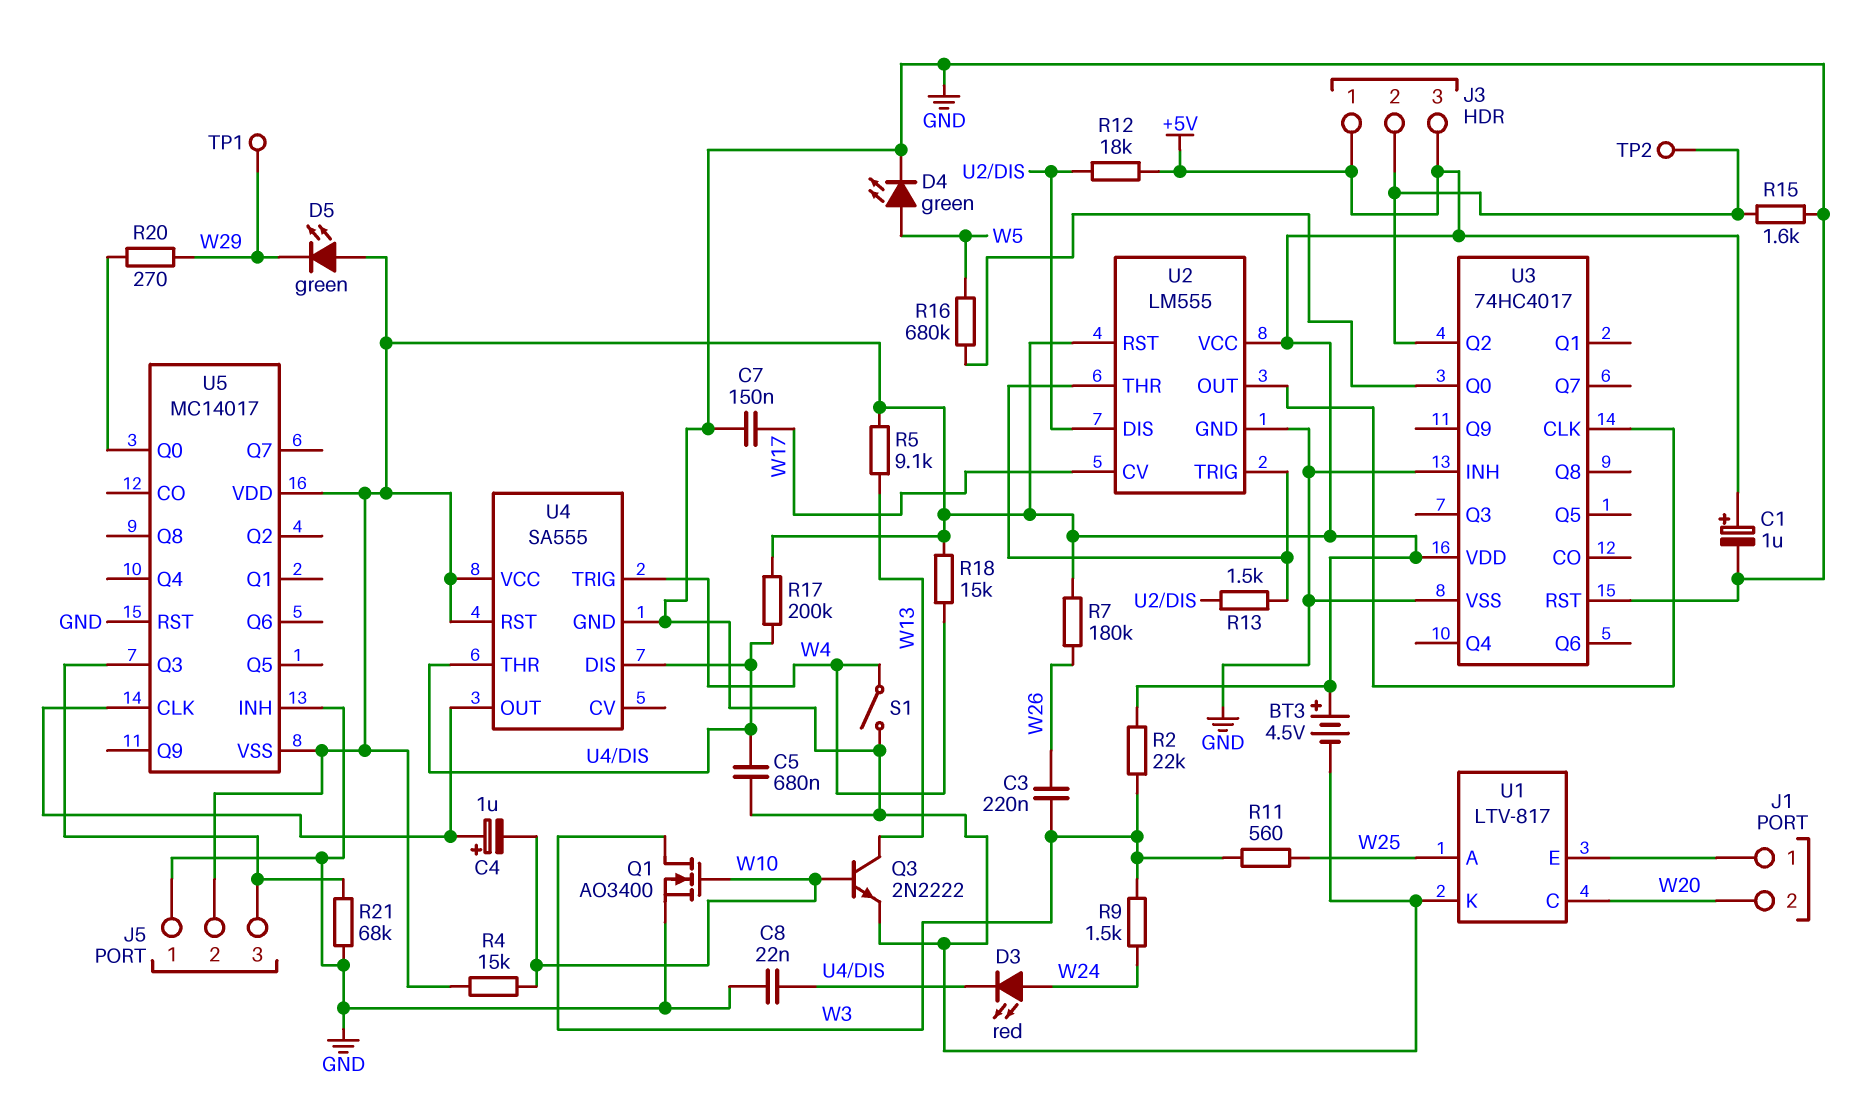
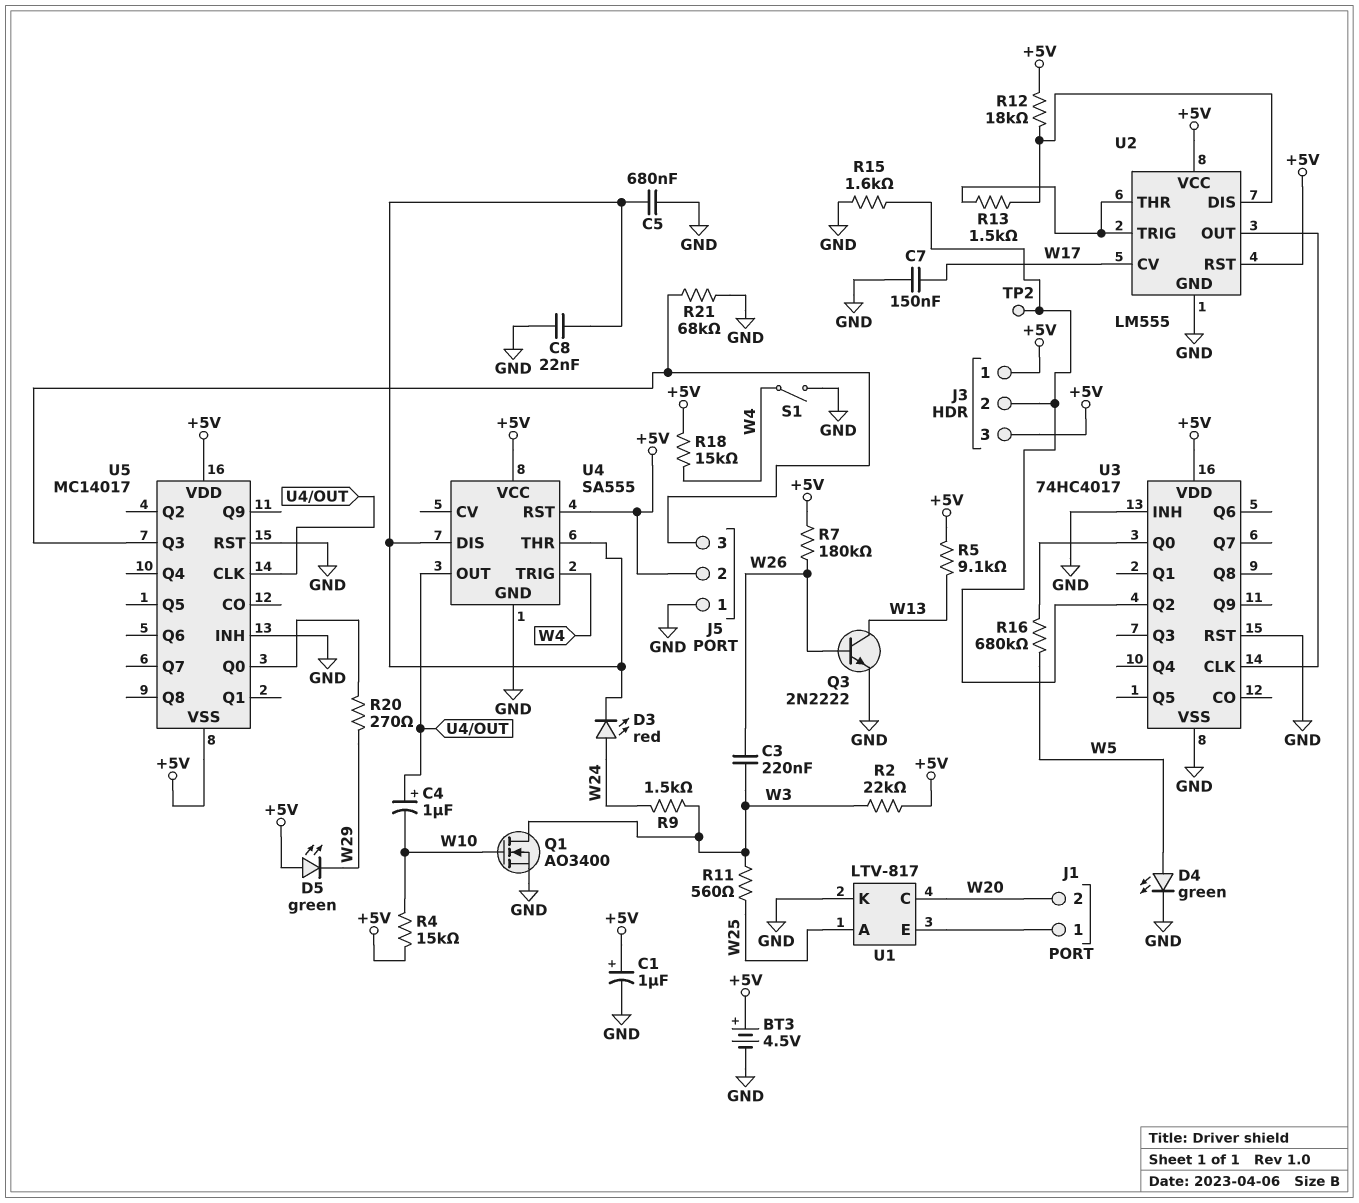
Q3: NPN 2N2222 (B W10, C W13, E GND) -> NPN 2N2222 (B W26, C W13, E GND)
R17: 200k (+5V, U4/DIS) -> none
TP1: test point (W29) -> none

